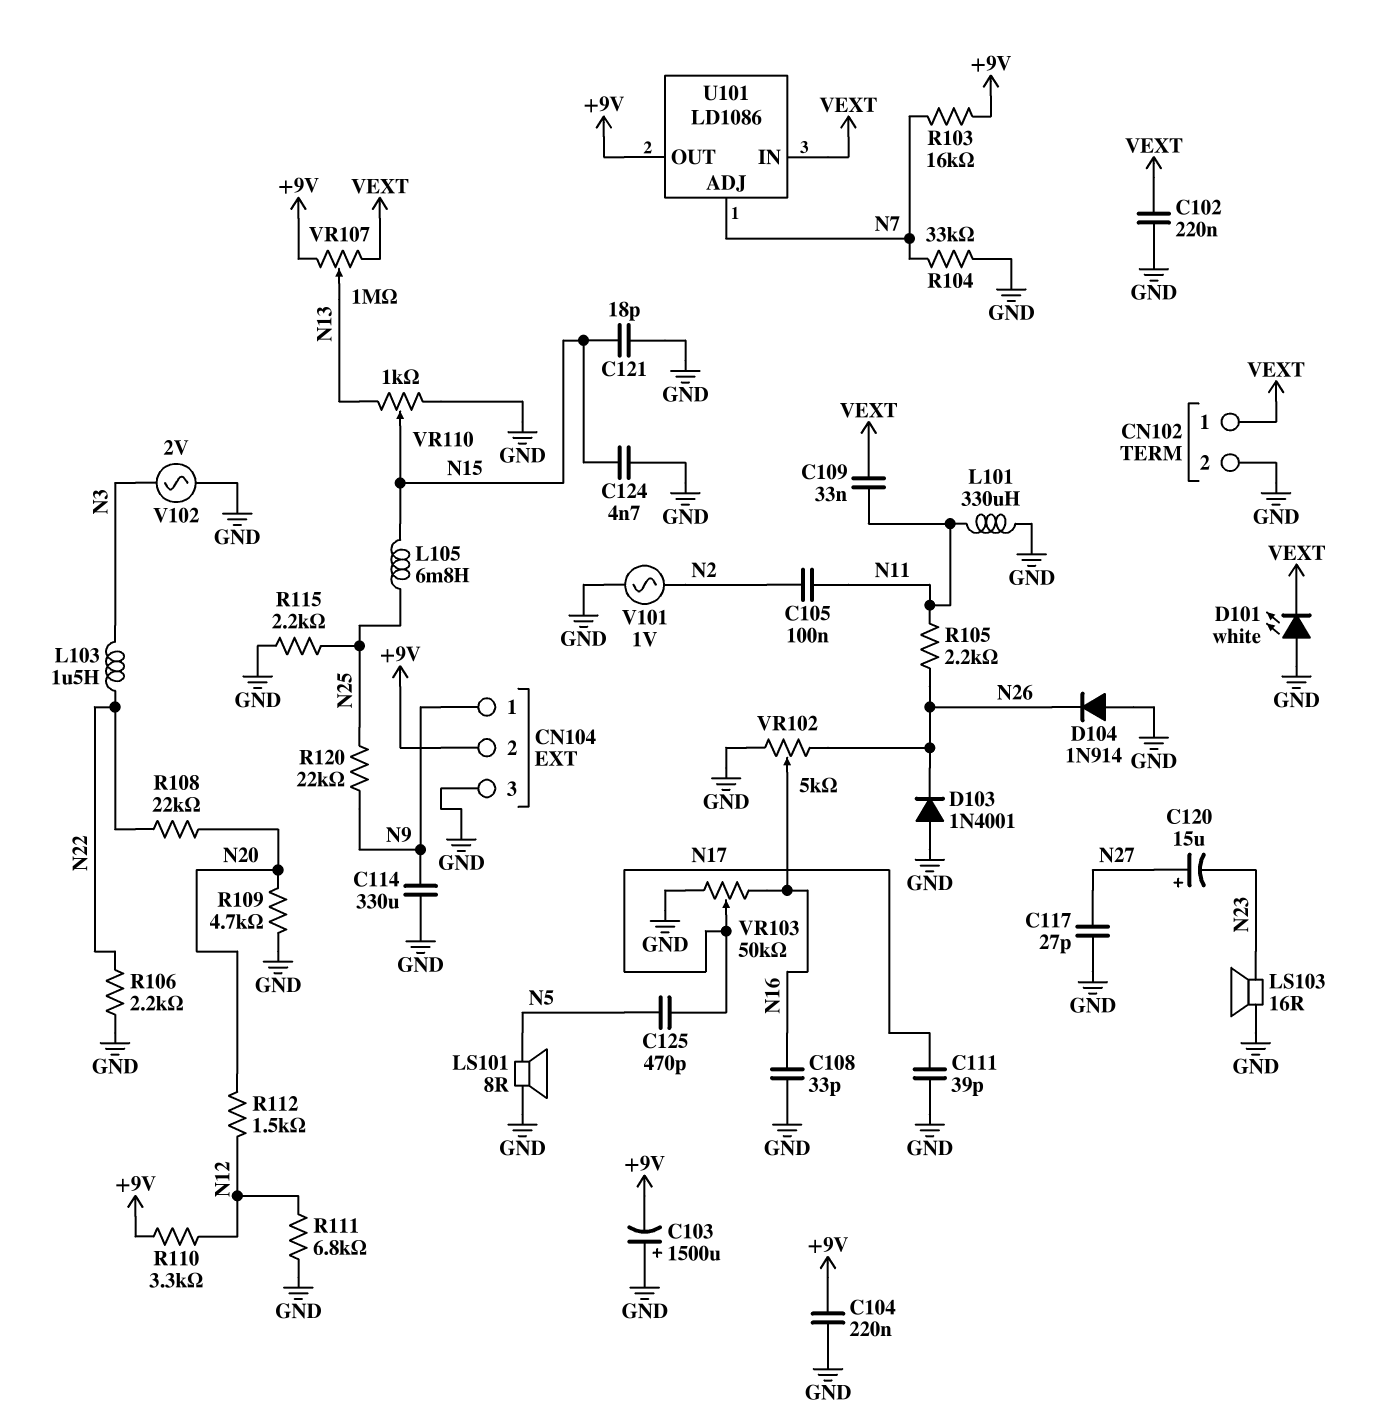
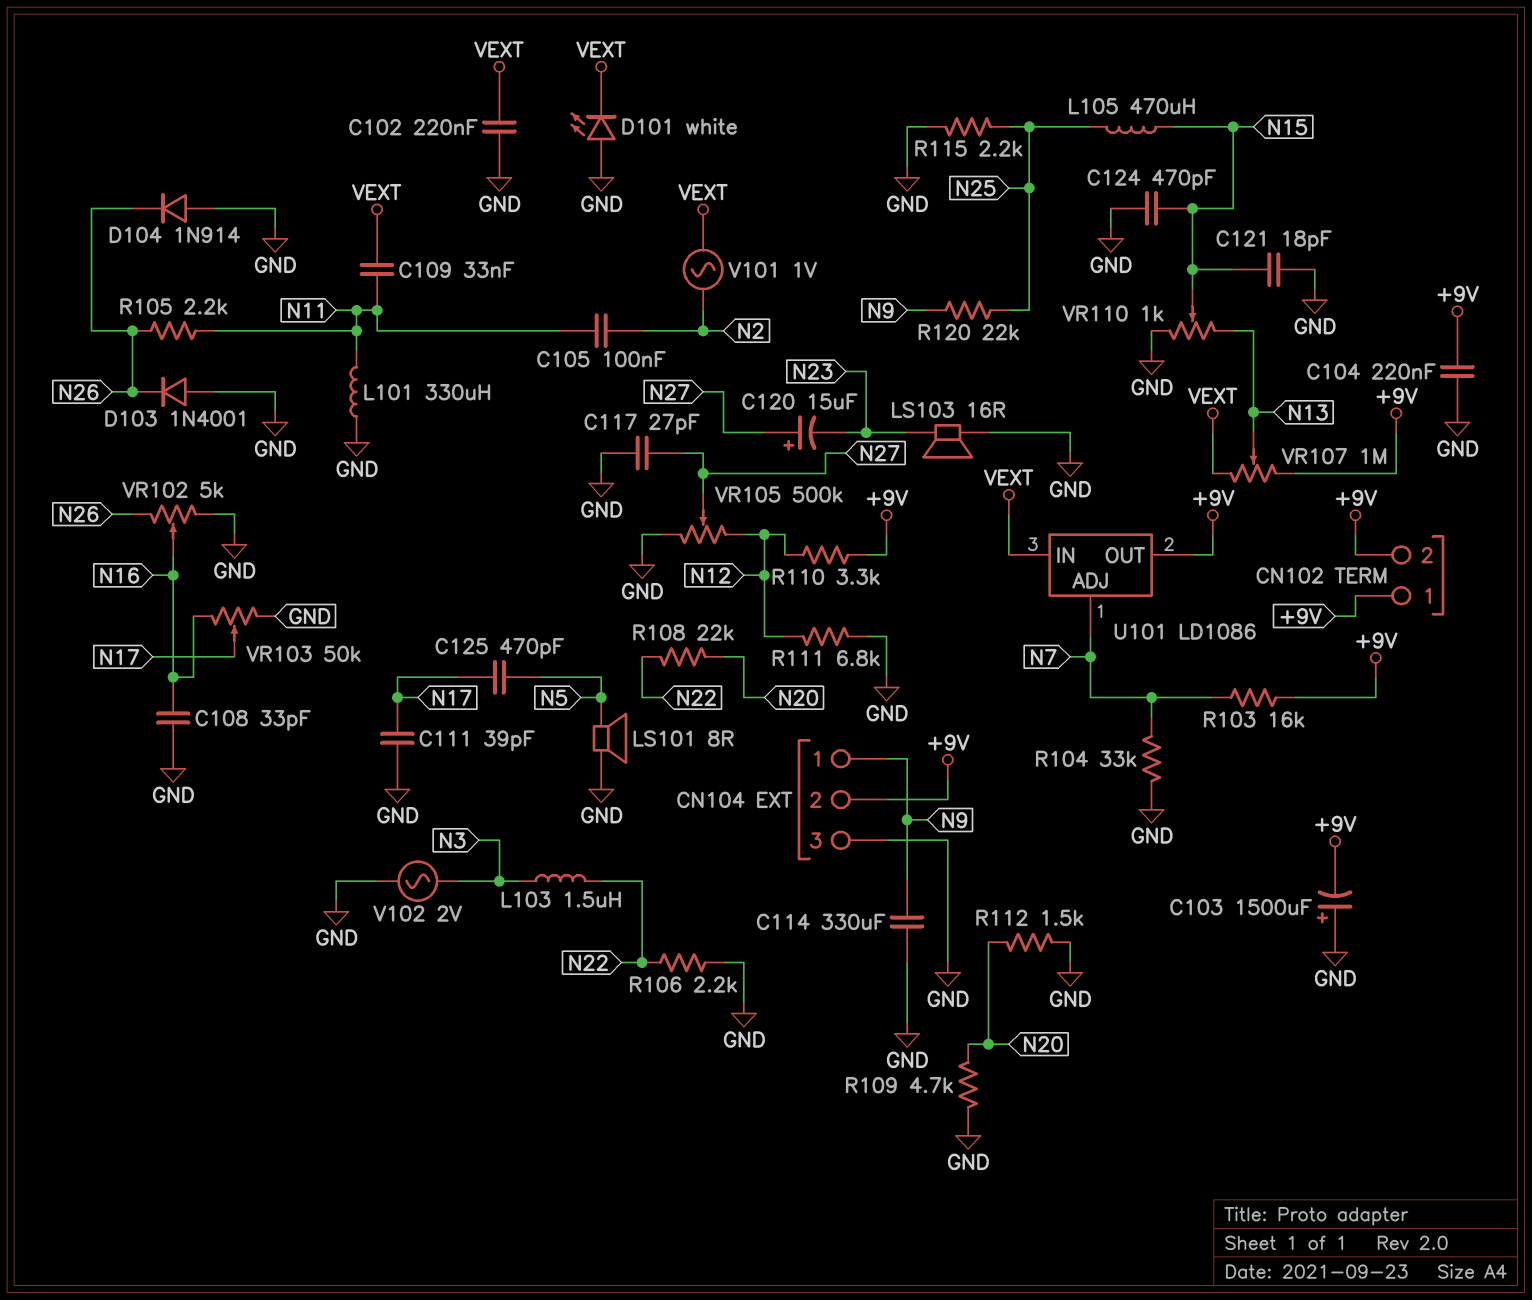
C124: 4.7nF (GND, N15) -> 470pF (GND, N15)
CN102 pin 1: VEXT -> +9V
CN102 pin 2: GND -> +9V
L105: 6.8mH (N15, N25) -> 470uH (N15, N25)
R112: 1.5k (N12, N20) -> 1.5k (GND, N20)
V101: AC 1V (GND, N2) -> AC 1V (N2, VEXT)
VR105: none -> 500k (GND, N12, wiper N27)

